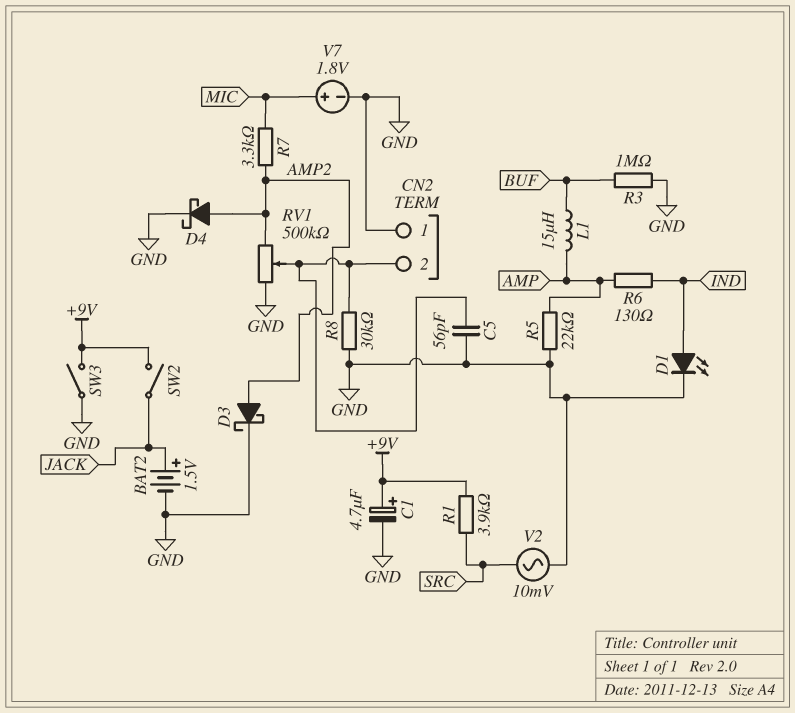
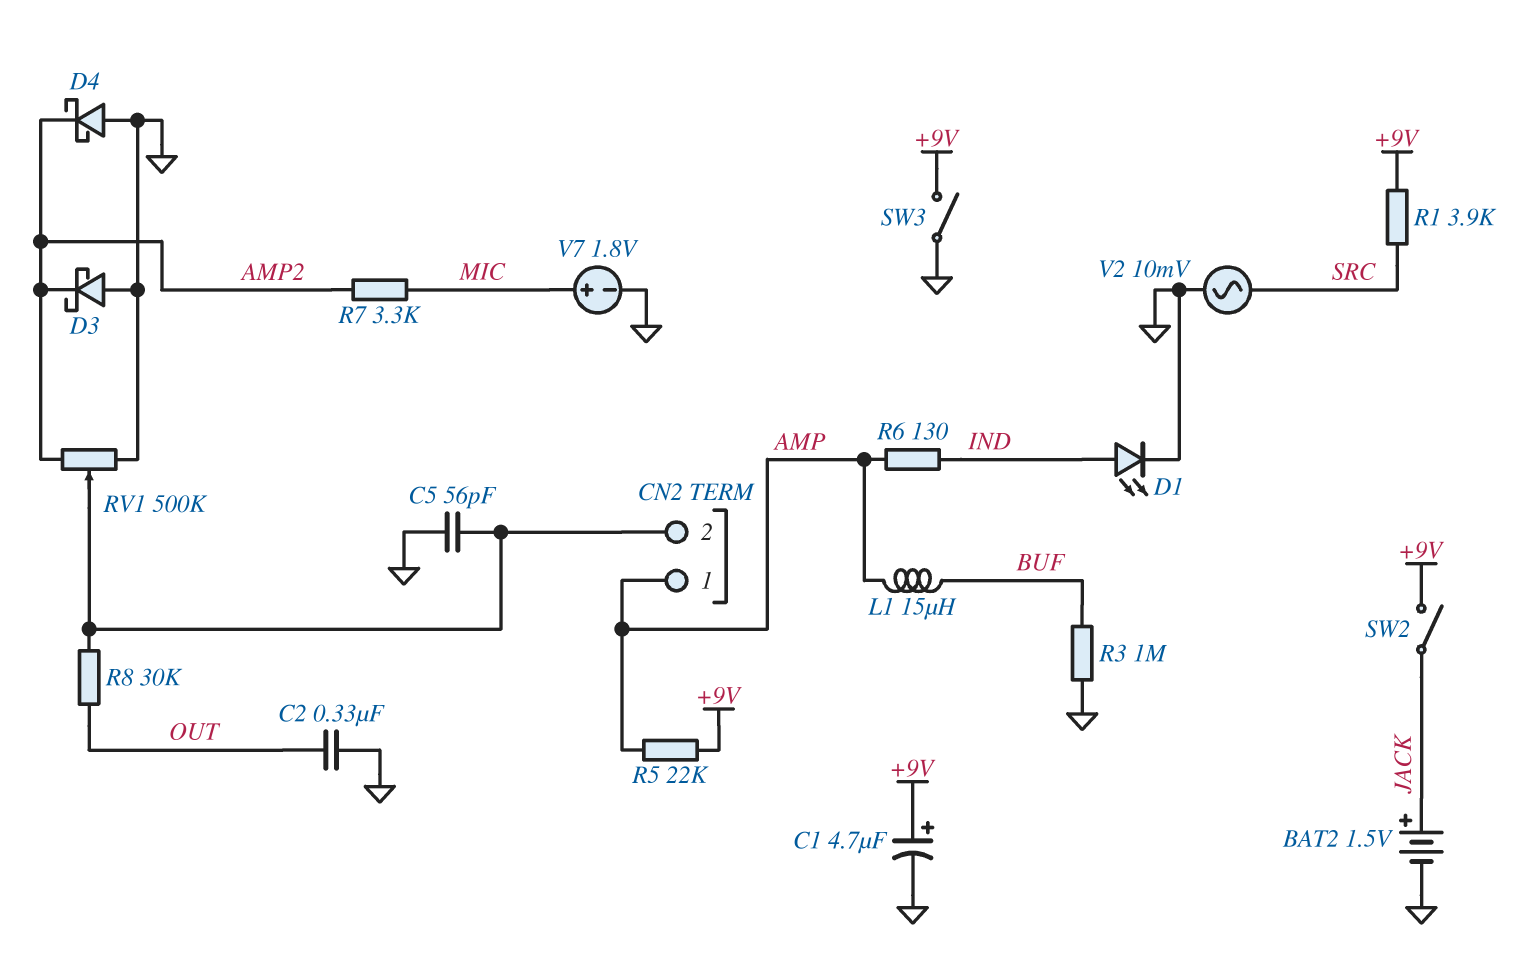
C2: none -> 330nF (GND, OUT)
CN2 pin 1: GND -> AMP
D3: schottky (A AMP2, K GND) -> schottky (A GND, K AMP2)
D4: schottky (A AMP2, K GND) -> schottky (A GND, K AMP2)
R5: 22k (AMP, GND) -> 22k (+9V, AMP)
R8: 30k (CN2/2, GND) -> 30k (CN2/2, OUT)

